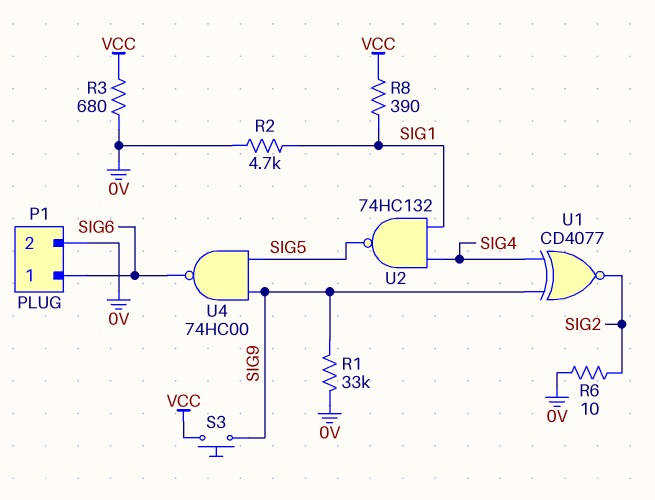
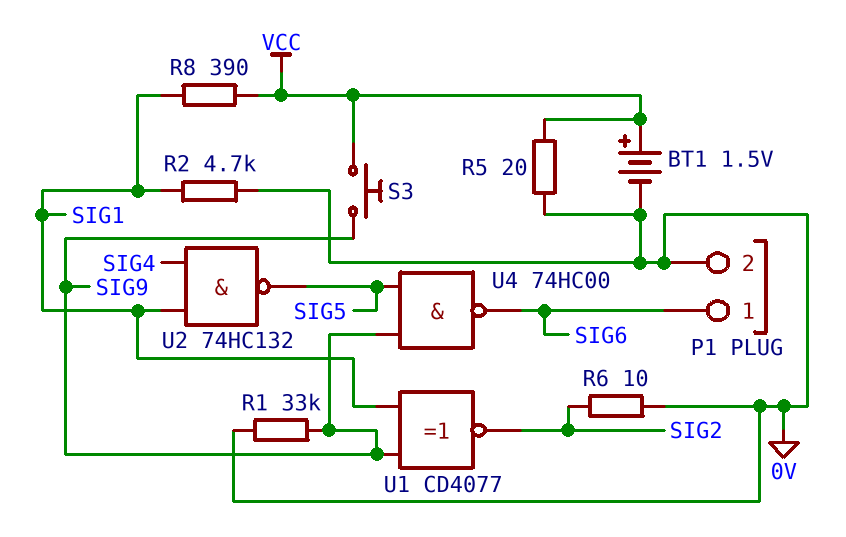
BT1: none -> 1.5V (plus VCC, minus 0V)
R3: 680 (0V, VCC) -> none
R5: none -> 20 (0V, VCC)
U1: XNOR CD4077 (in SIG4, in SIG9, out SIG2) -> XNOR CD4077 (in SIG1, in SIG9, out SIG2)

